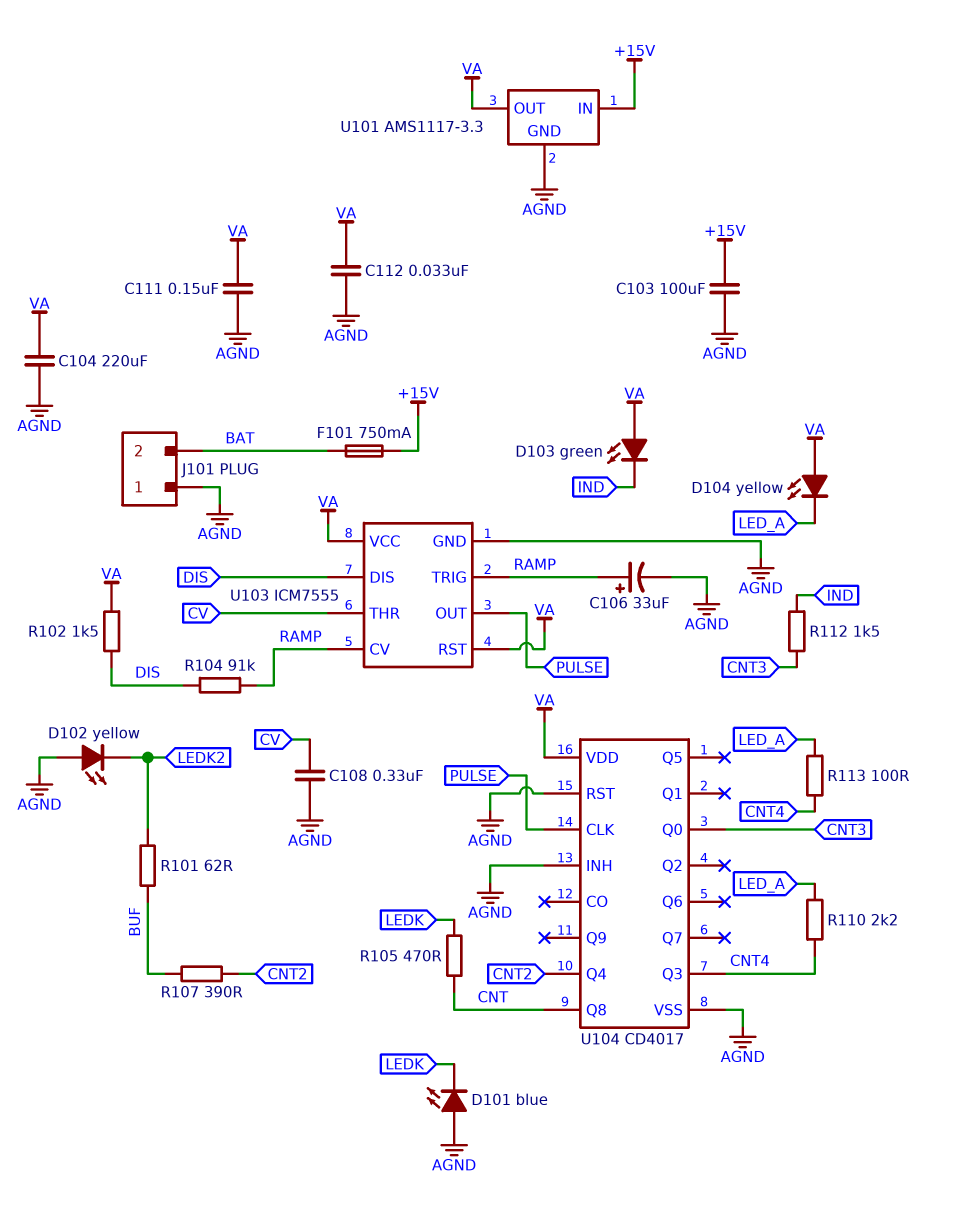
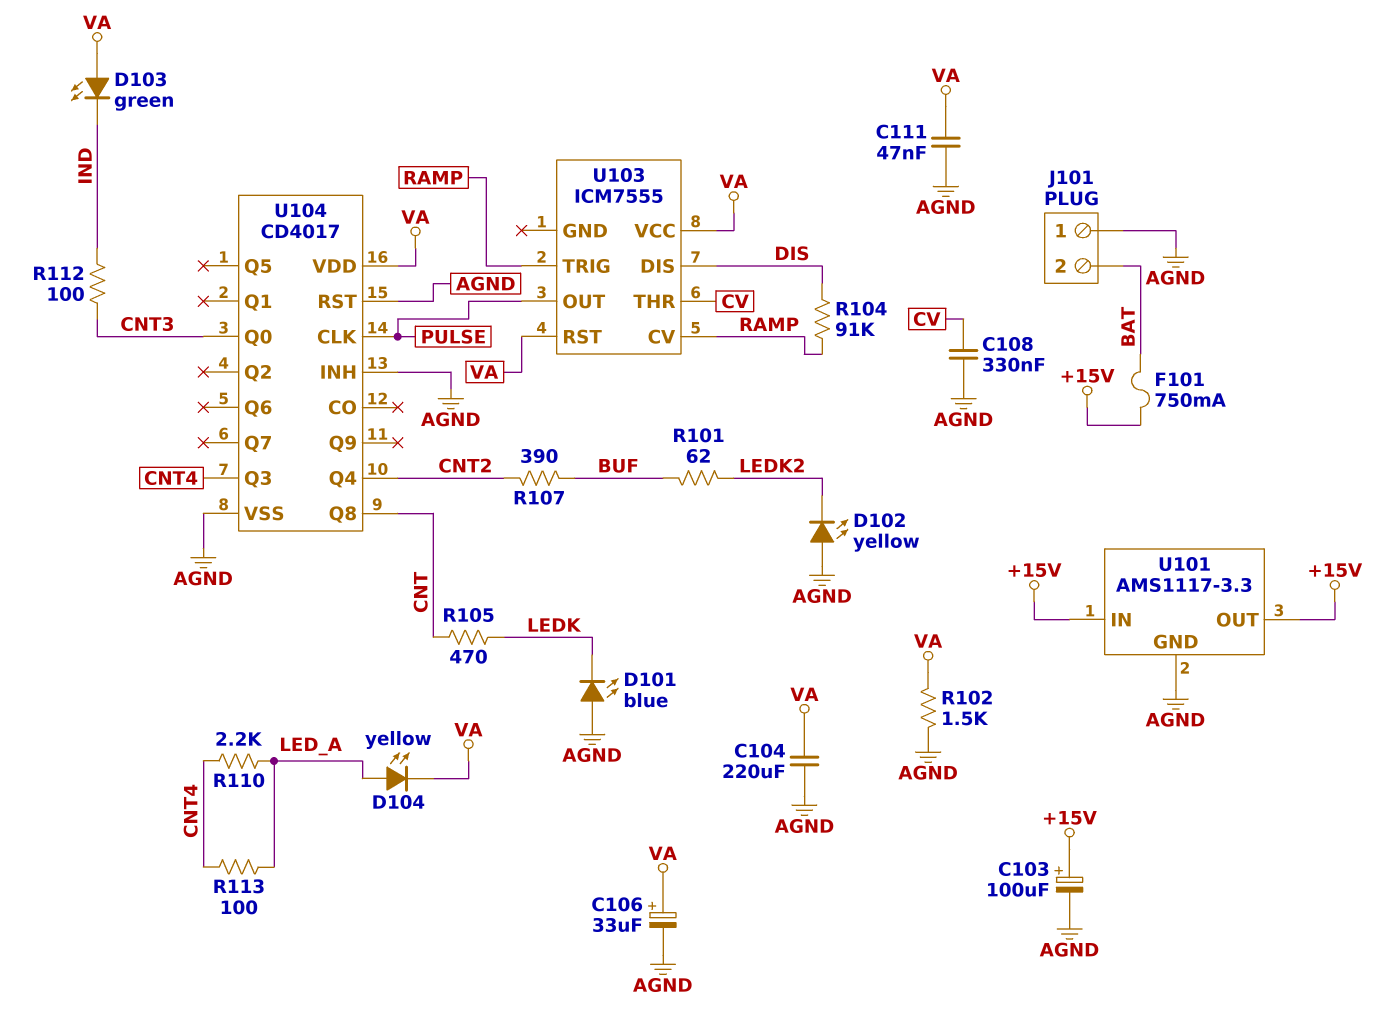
C103: 100uF (+15V, AGND) -> 100uF (plus +15V, minus AGND)
C106: 33uF (plus RAMP, minus AGND) -> 33uF (plus VA, minus AGND)
C111: 150nF (AGND, VA) -> 47nF (AGND, VA)
C112: 33nF (AGND, VA) -> none
D104: LED yellow (A VA, K LED_A) -> LED yellow (A LED_A, K VA)
R102: 1.5k (DIS, VA) -> 1.5k (AGND, VA)
R112: 1.5k (CNT3, IND) -> 100 (CNT3, IND)
U101 pin OUT: VA -> +15V
U103 pin GND: AGND -> none

